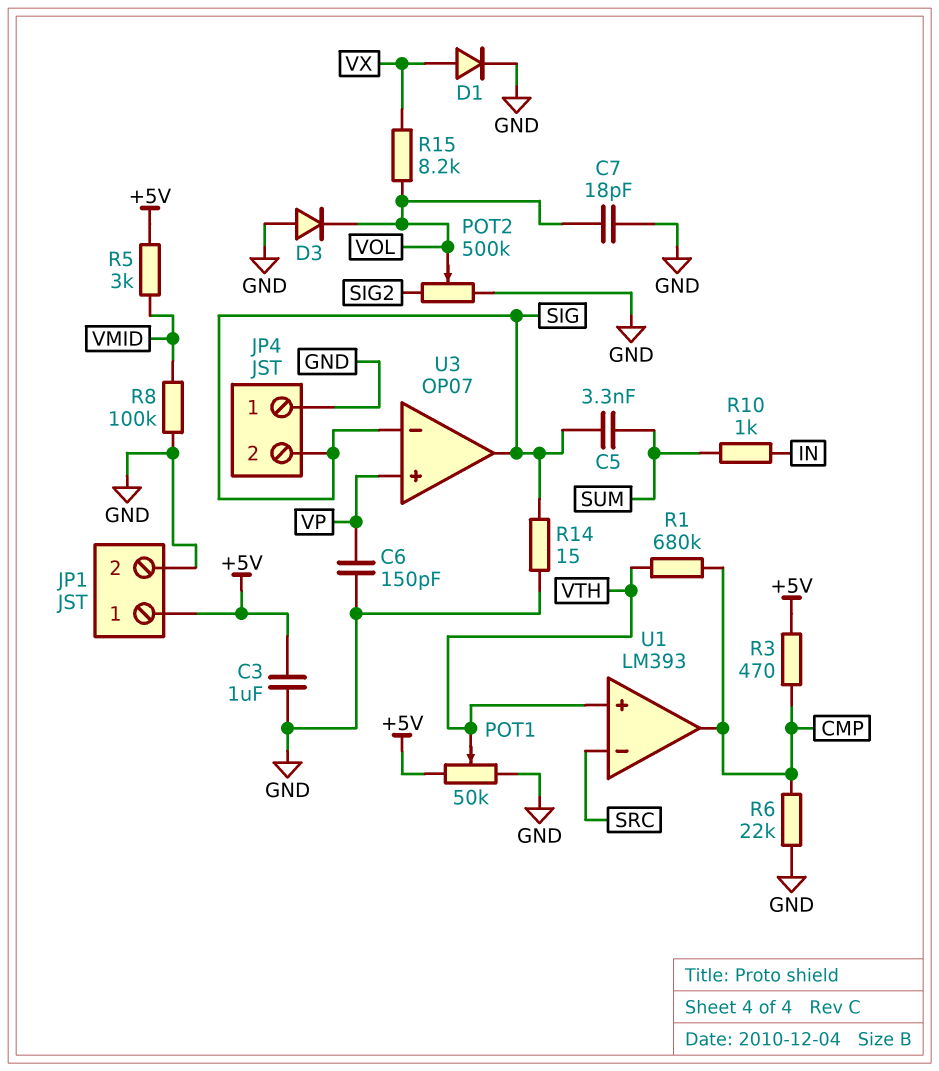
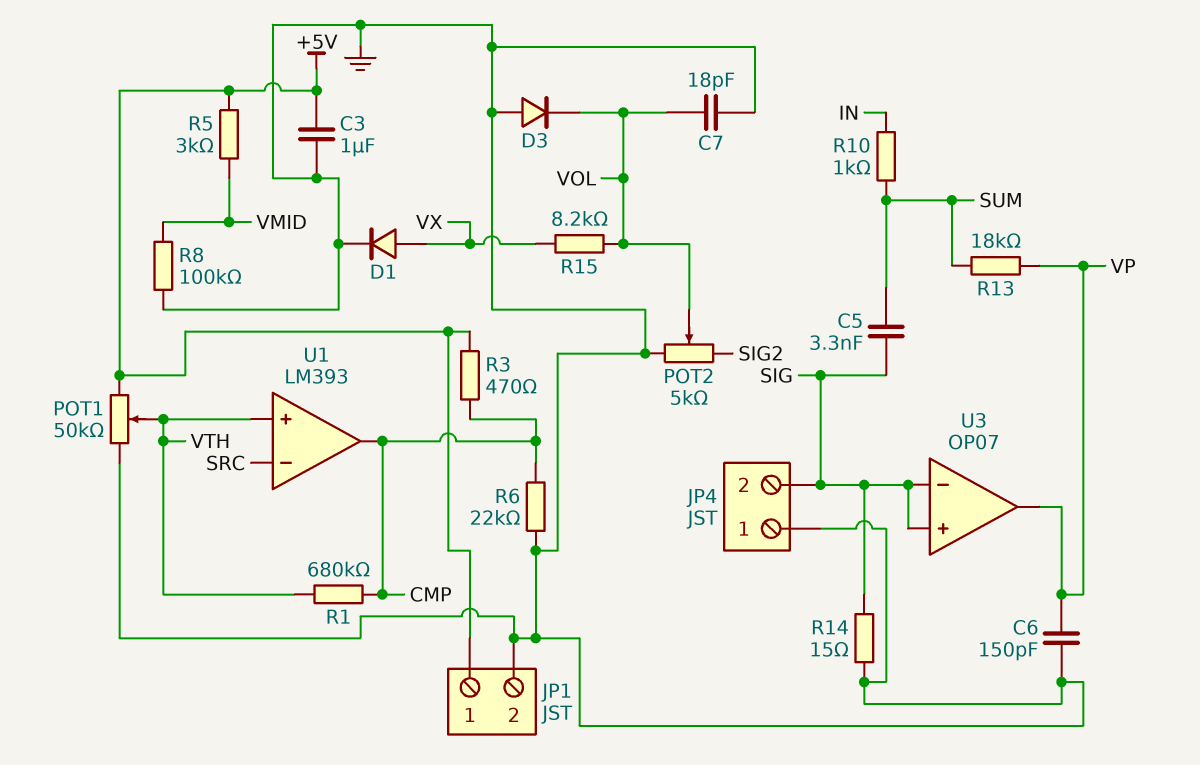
POT2: 500k (GND, SIG2, wiper VOL) -> 5k (GND, SIG2, wiper VOL)
R13: none -> 18k (SUM, VP)
U3 pin in+: VP -> SIG
U3 pin out: SIG -> VP

